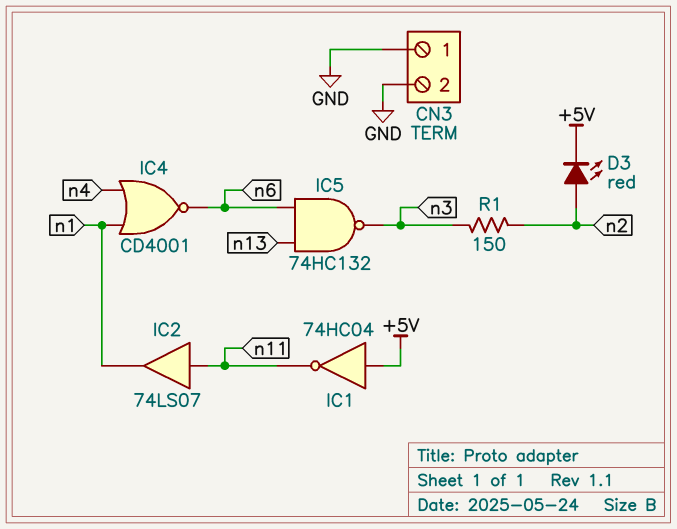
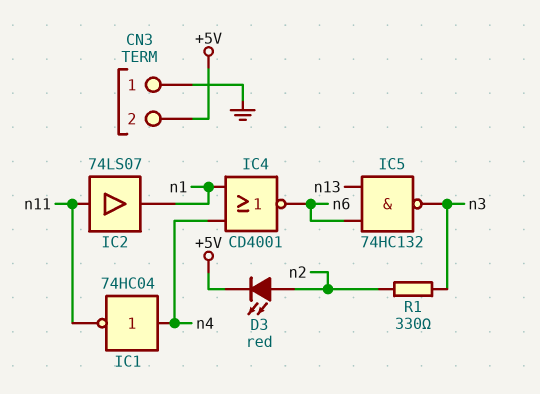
CN3 pin 2: GND -> +5V
IC1: NOT 74HC04 (in +5V, out n11) -> NOT 74HC04 (in n4, out n11)
R1: 150 (n2, n3) -> 330 (n2, n3)

